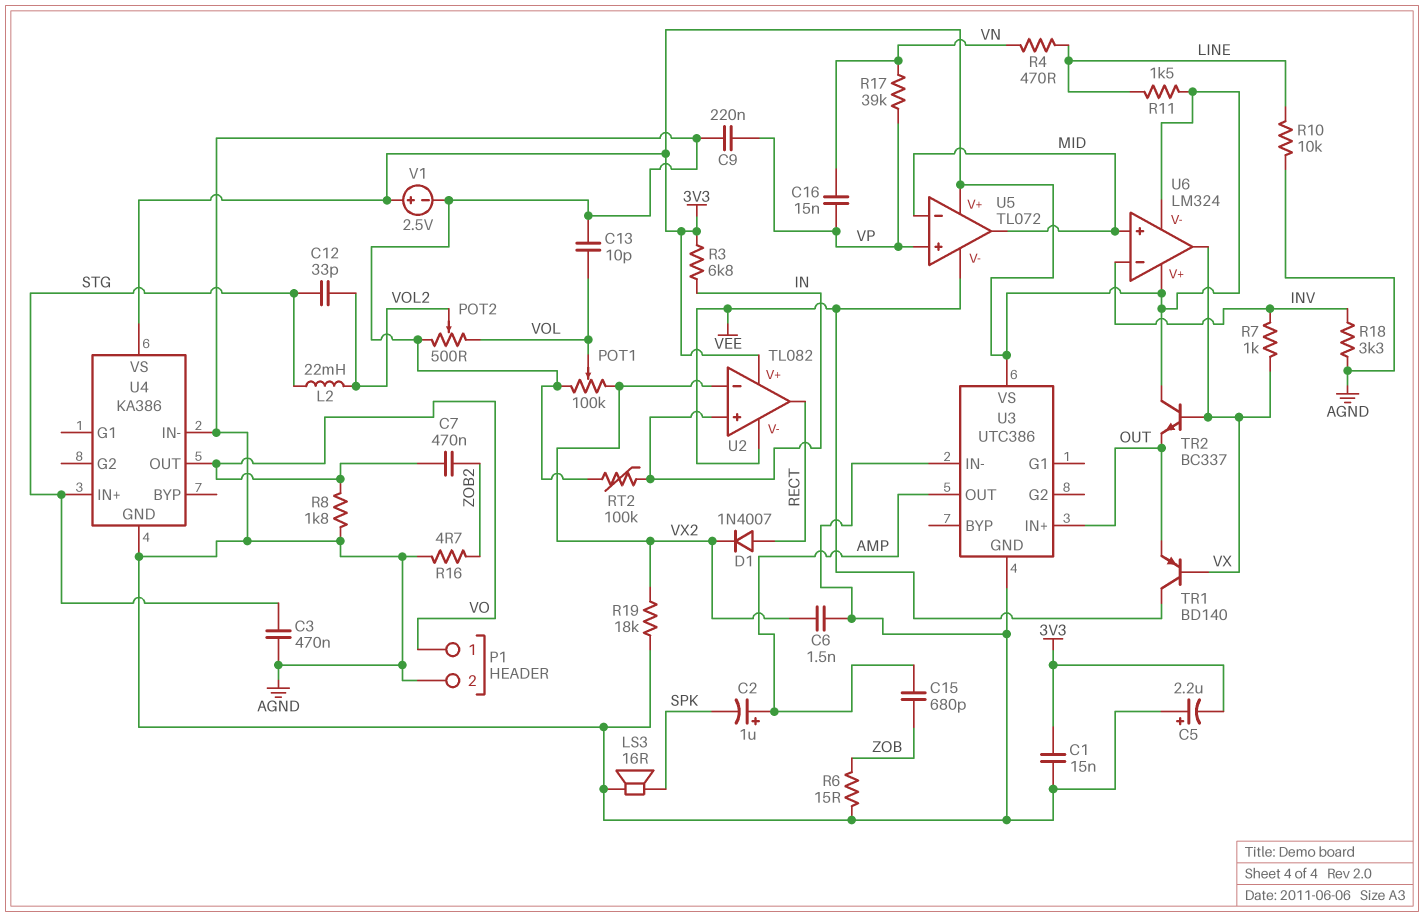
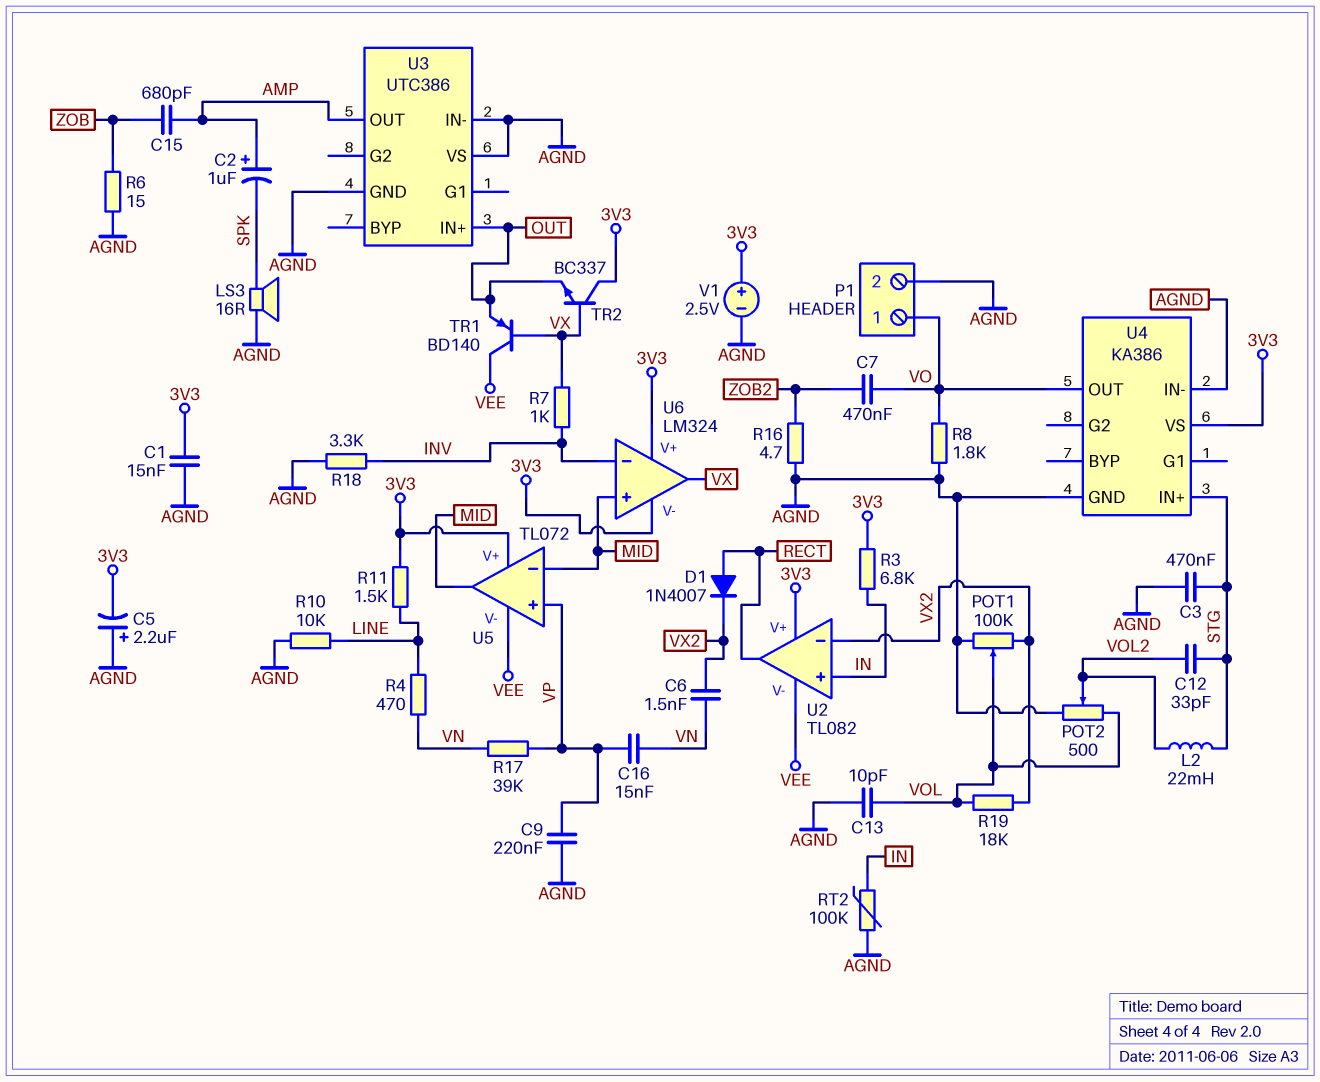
C6: 1.5nF (AGND, VX2) -> 1.5nF (VN, VX2)
R19: 18k (AGND, VX2) -> 18k (VOL, VX2)
U3 pin VS: 3V3 -> AGND

